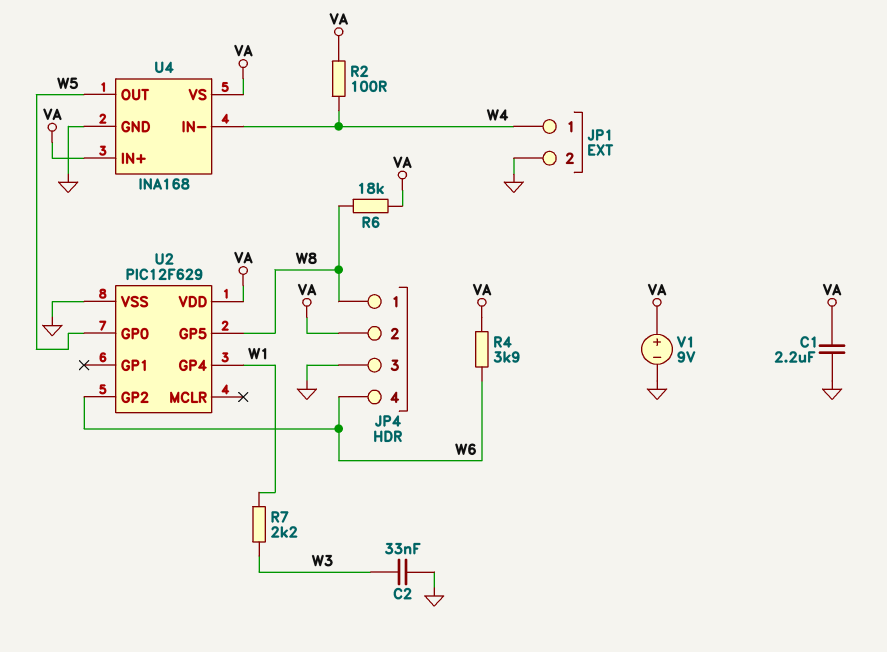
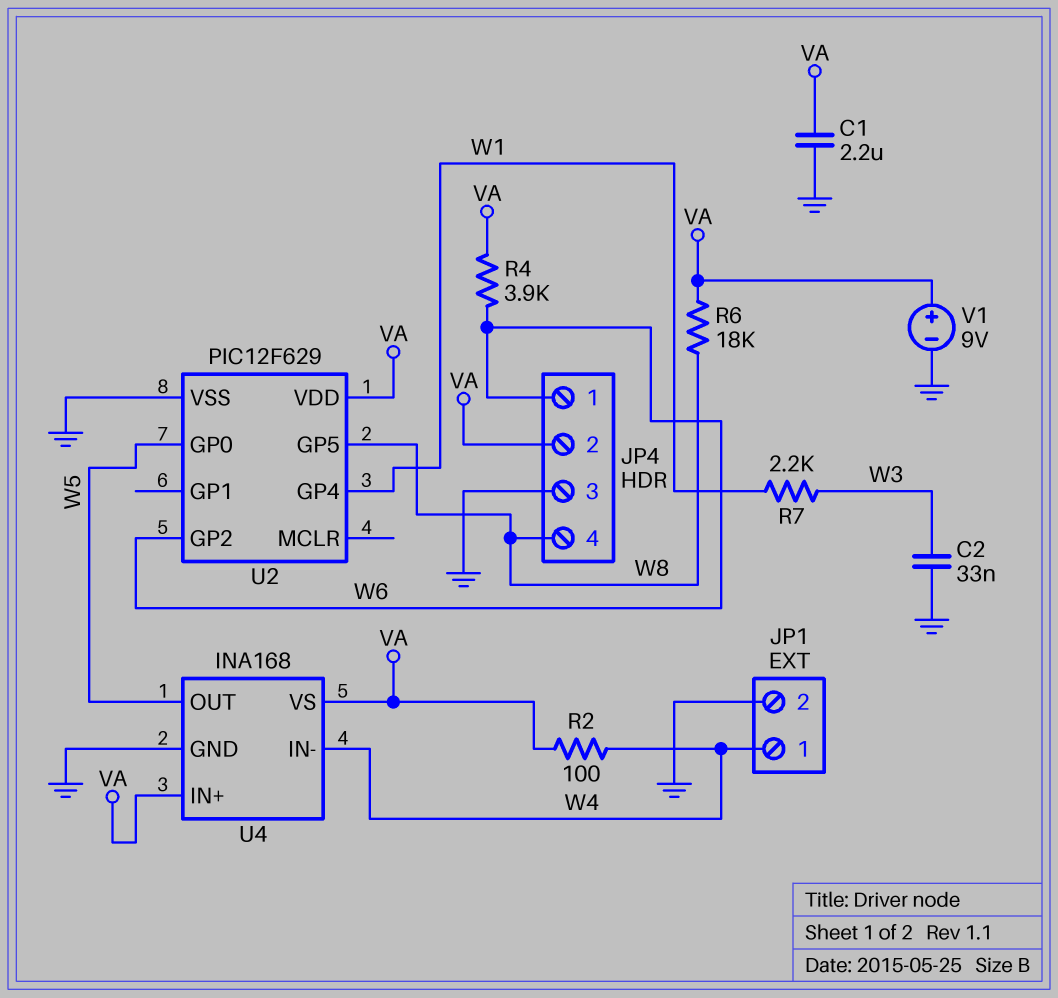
JP4 pin 1: W8 -> W6
JP4 pin 4: W6 -> W8

